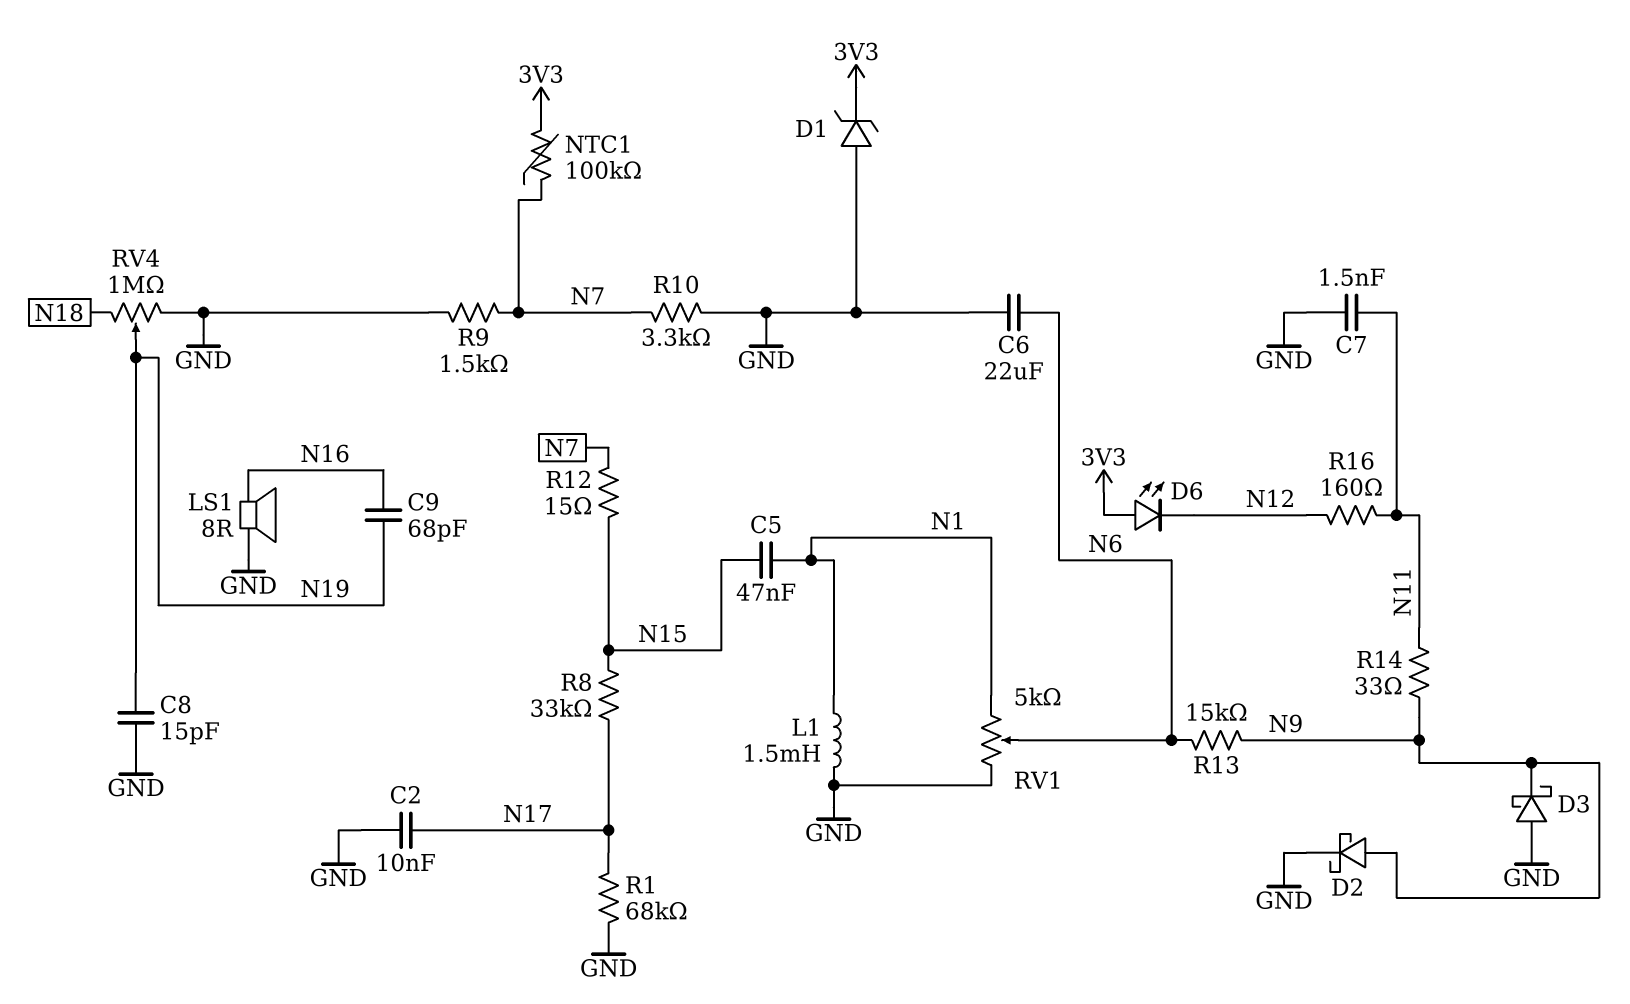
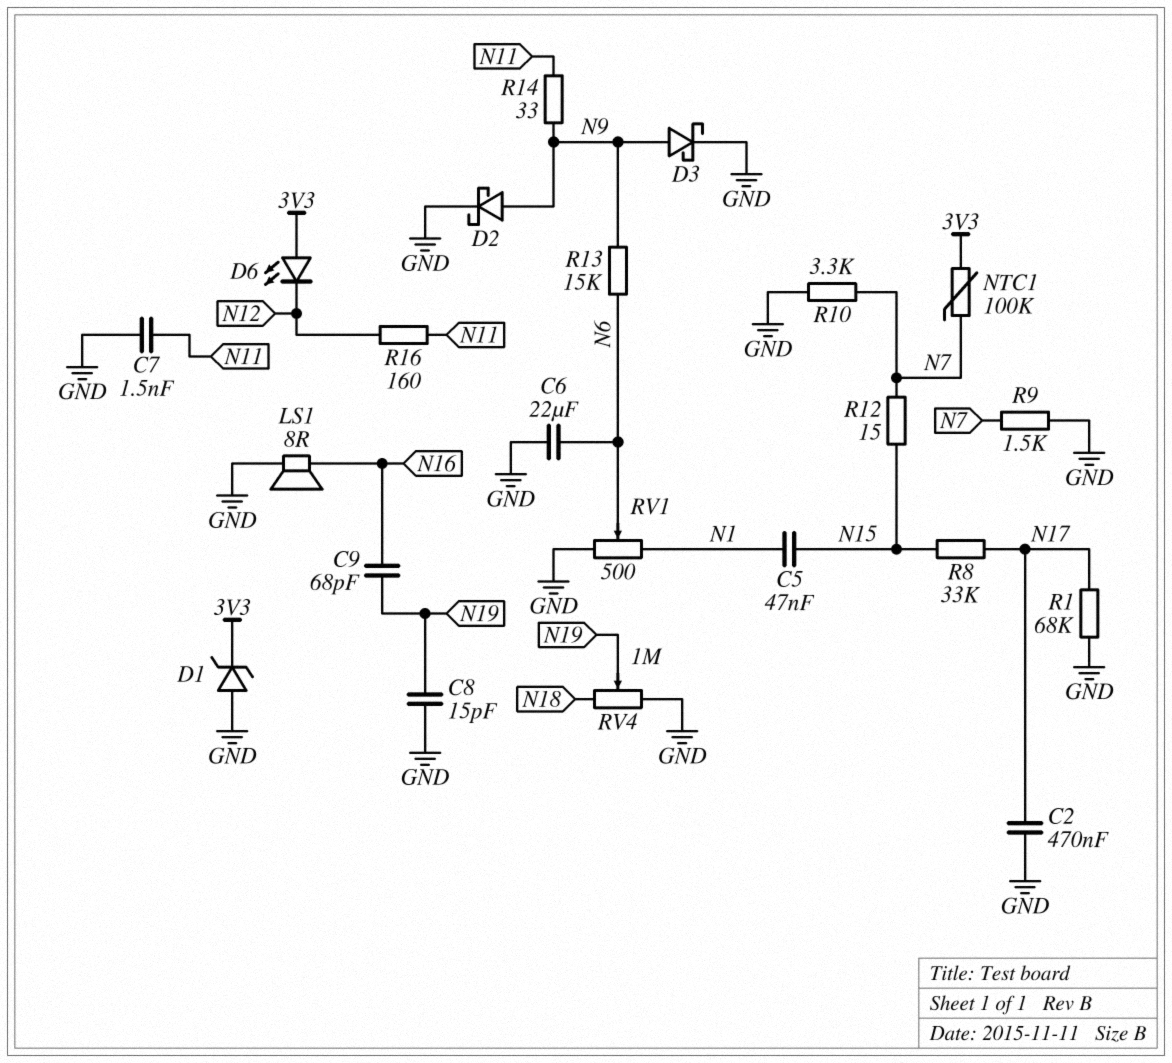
C2: 10nF (GND, N17) -> 470nF (GND, N17)
D3: schottky (A GND, K N9) -> schottky (A N9, K GND)
L1: 1.5mH (GND, N1) -> none
RV1: 5k (GND, N1, wiper N6) -> 500 (GND, N1, wiper N6)

